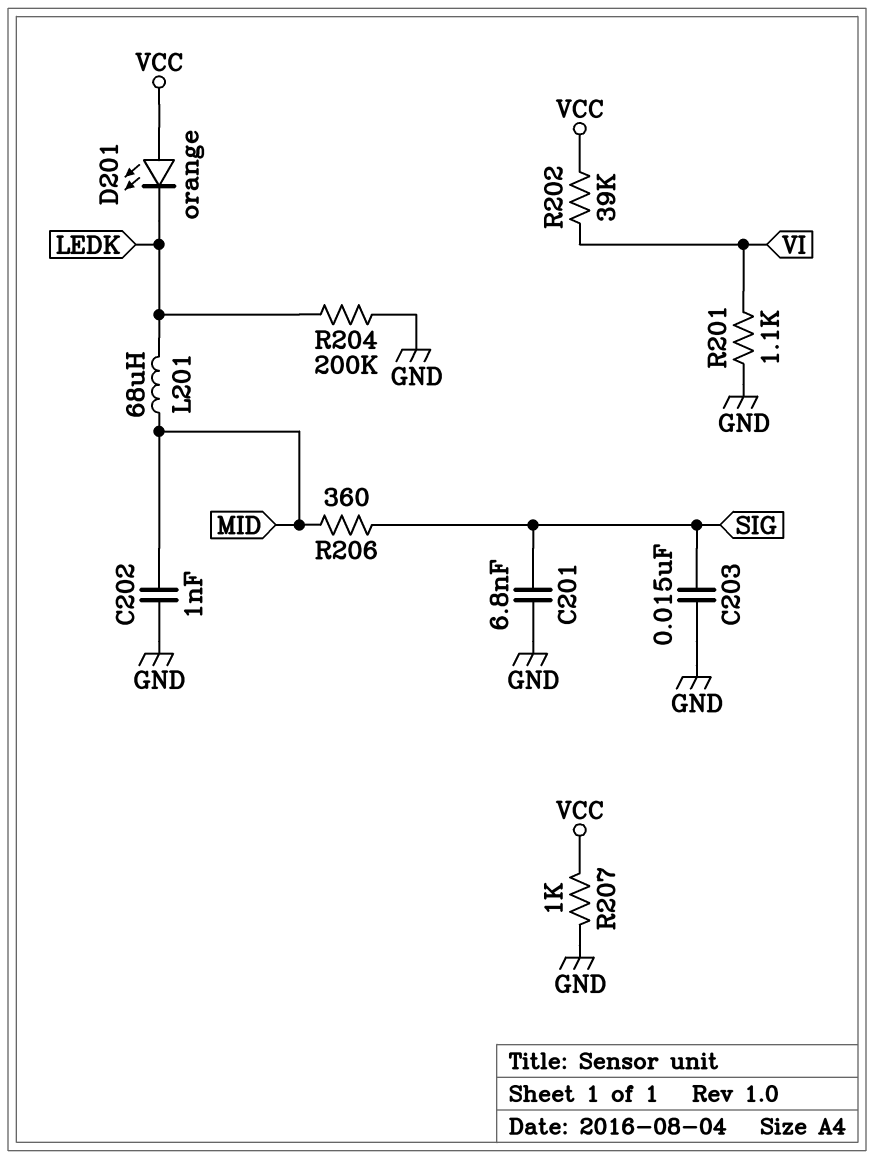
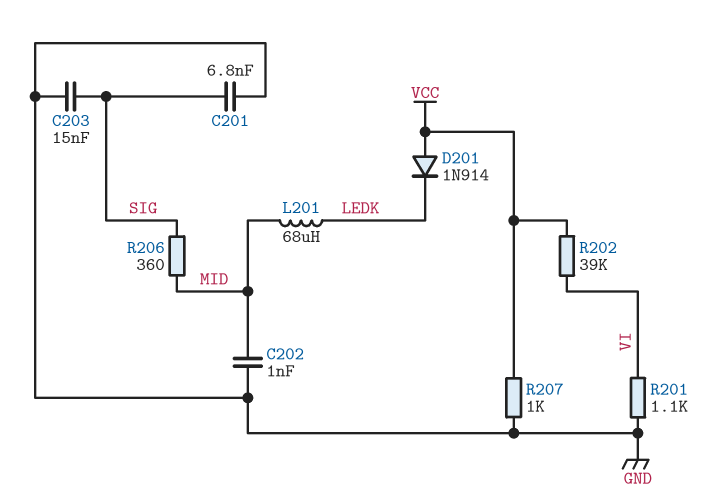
D201: LED orange (A VCC, K LEDK) -> diode 1N914 (A VCC, K LEDK)
R204: 200k (GND, LEDK) -> none

